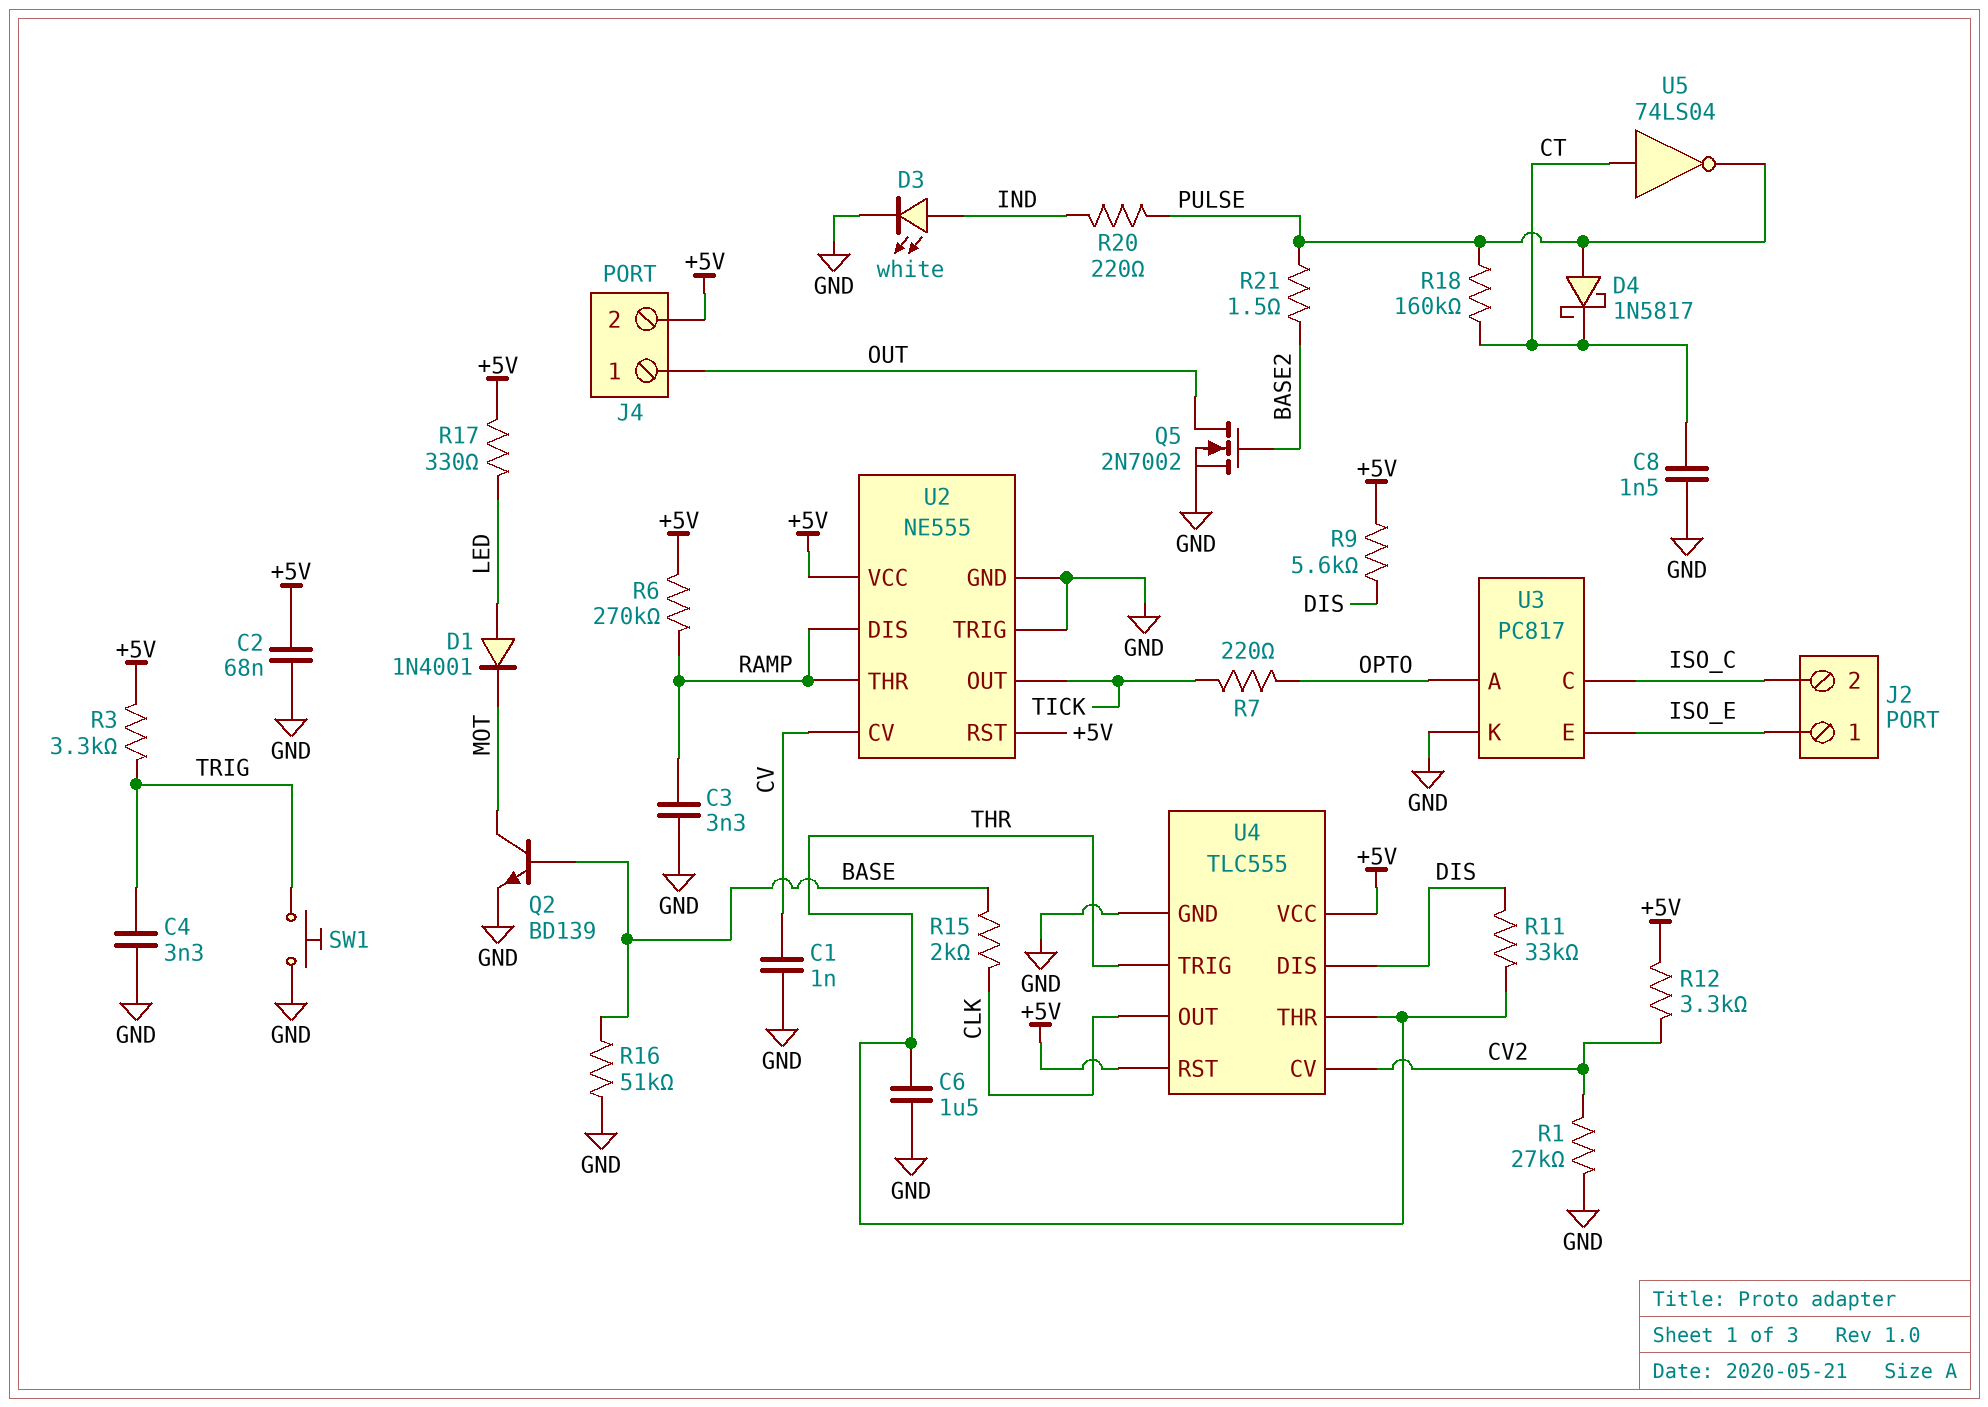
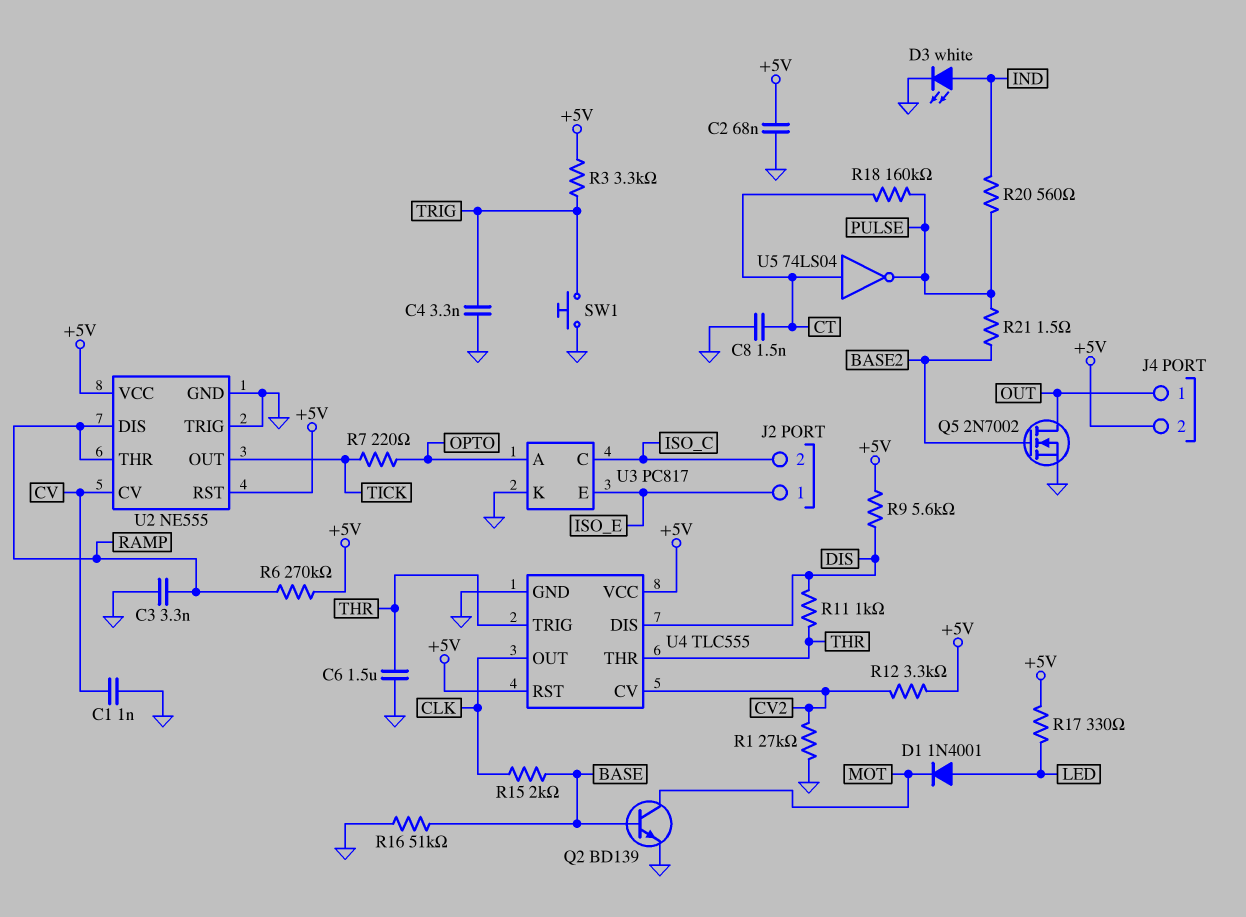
D4: schottky 1N5817 (A PULSE, K CT) -> none
R11: 33k (DIS, THR) -> 1k (DIS, THR)
R20: 220 (IND, PULSE) -> 560 (IND, PULSE)

